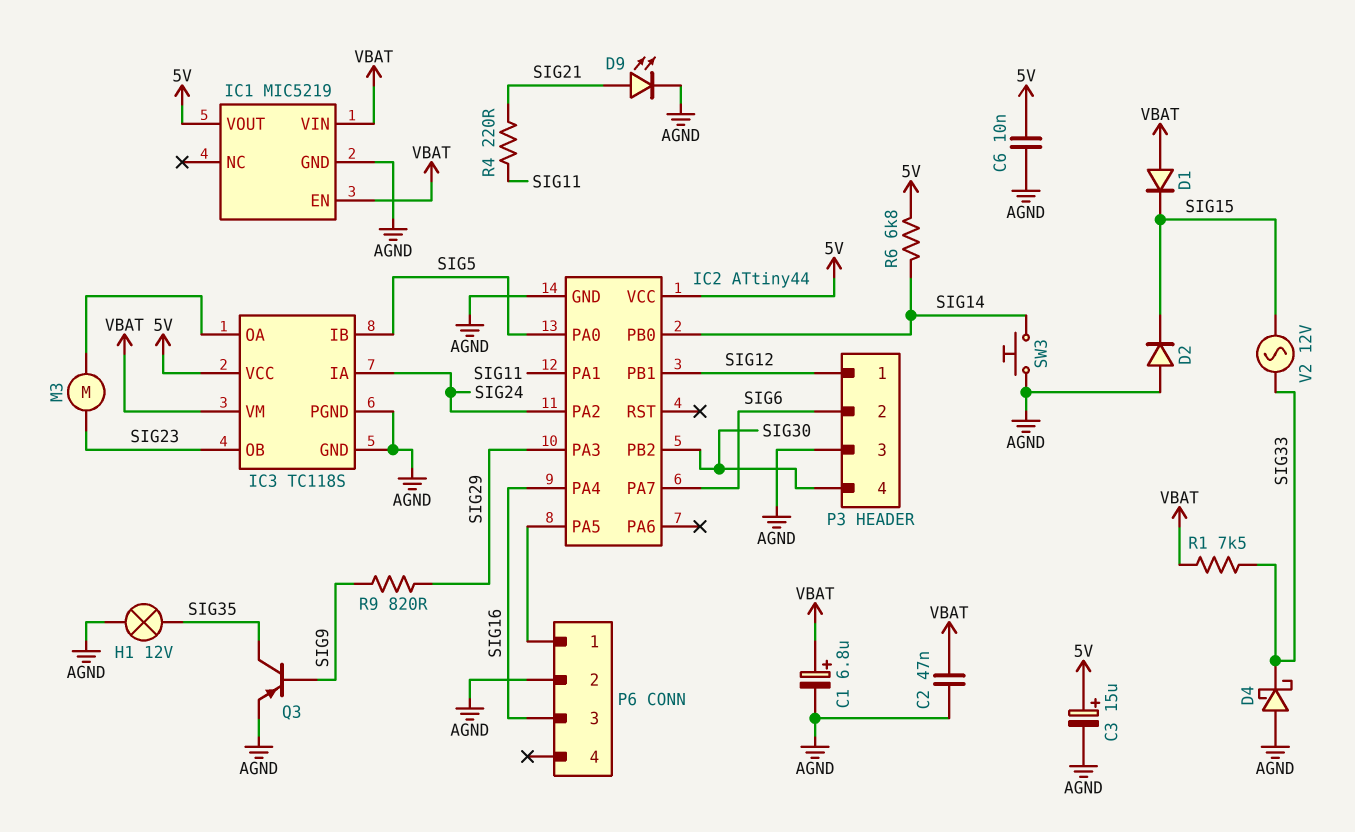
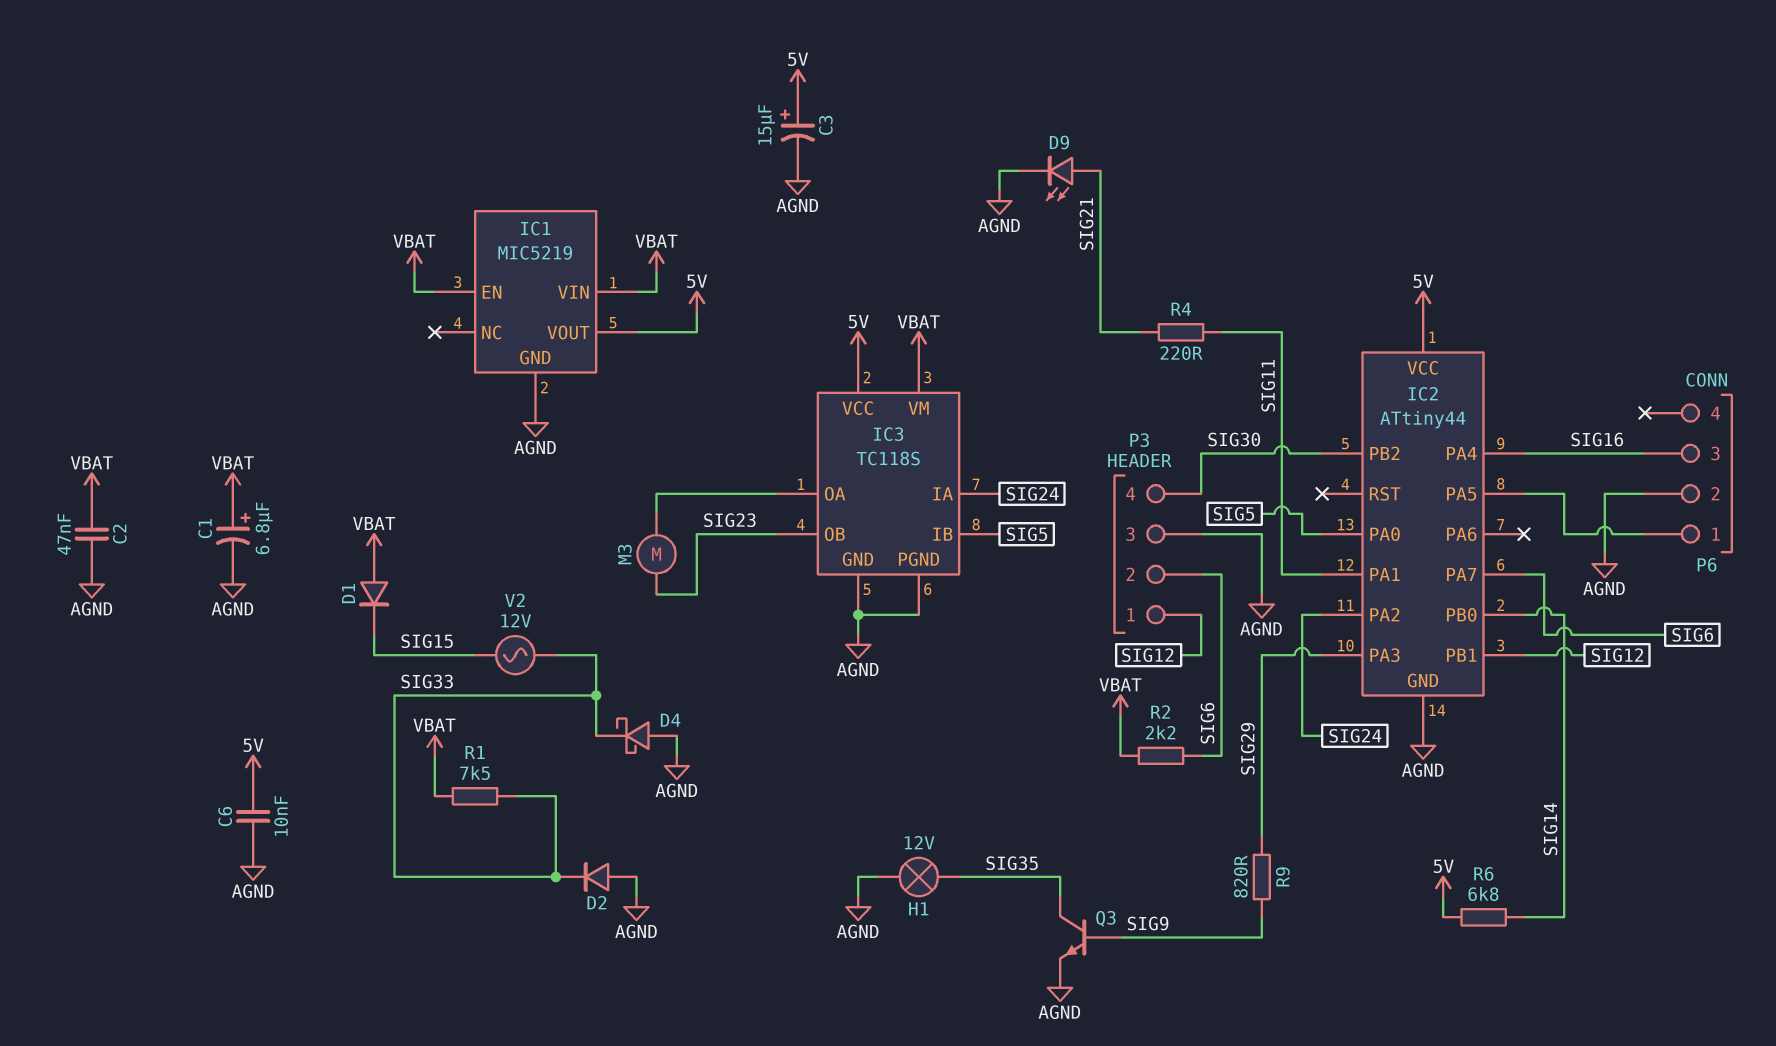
D2: diode (A AGND, K SIG15) -> diode (A AGND, K SIG33)
Q3: PNP (B SIG9, C SIG35, E AGND) -> NPN (B SIG9, C SIG35, E AGND)
R2: none -> 2.2k (SIG6, VBAT)
SW3: button (AGND, SIG14) -> none

